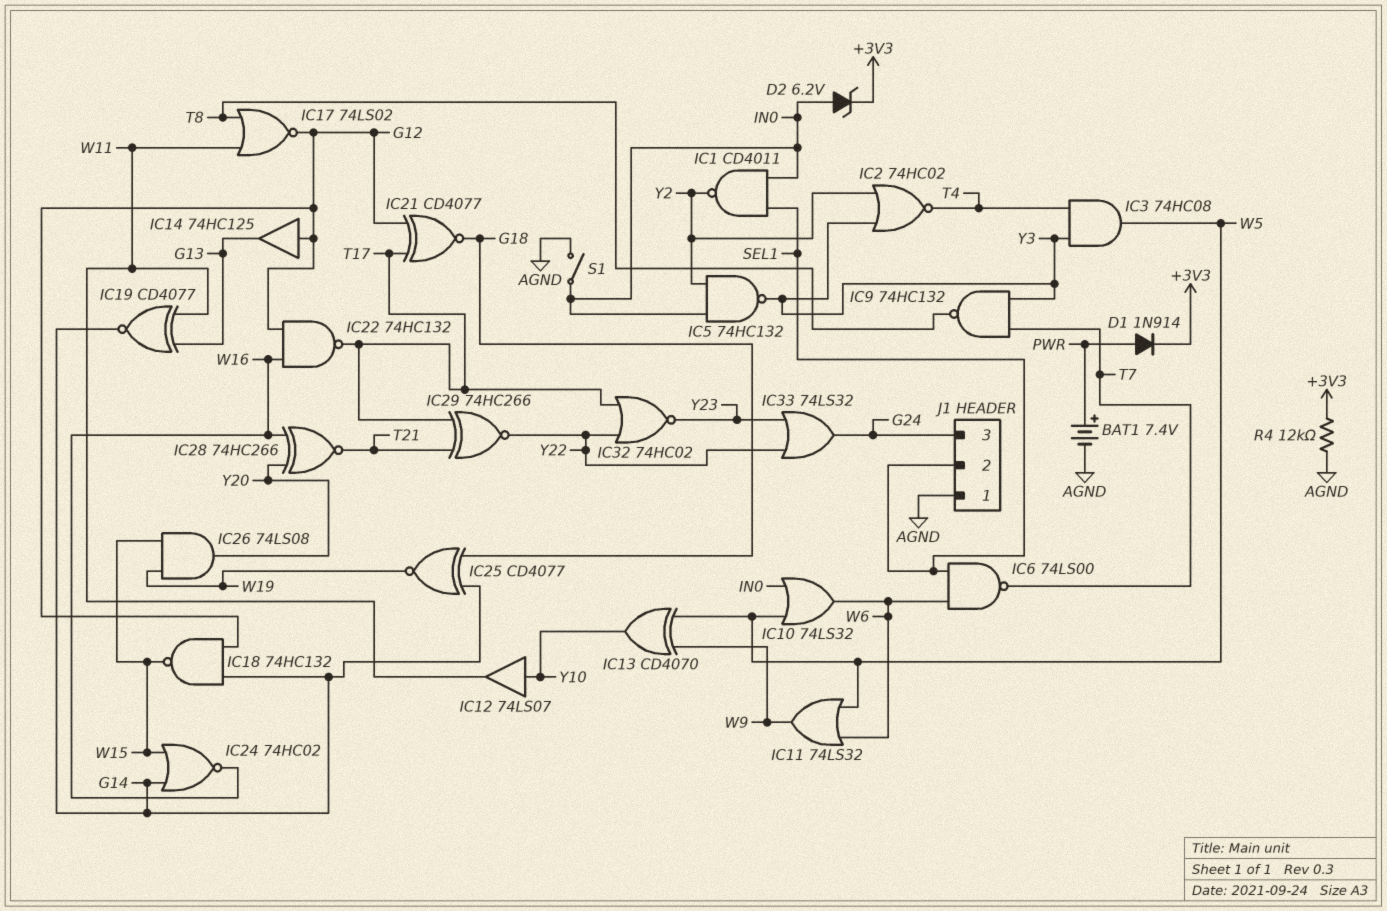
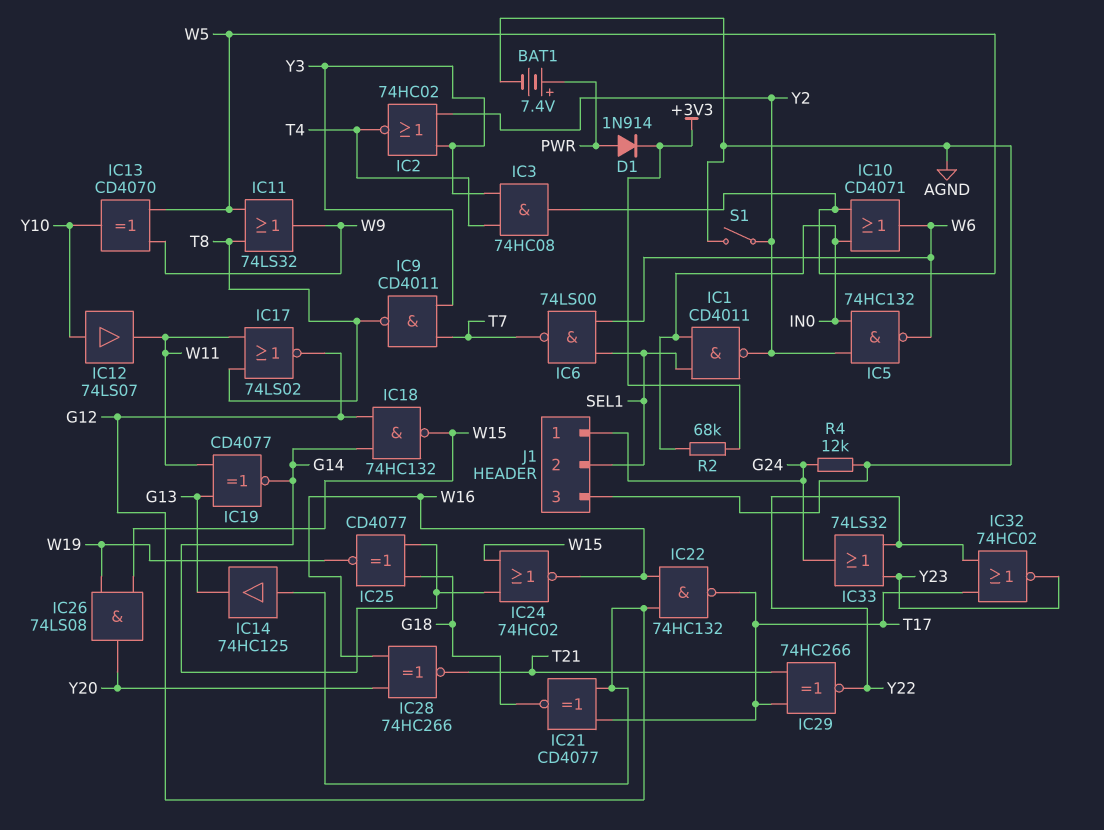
D2: zener 6.2V (A IN0, K +3V3) -> none
IC5: NAND 74HC132 (in IN0, in Y2, out Y3) -> NAND 74HC132 (in IN0, in Y2, out W6)
IC9: NAND 74HC132 (in T7, in Y3, out T8) -> NAND CD4011 (in T7, in Y3, out T8)
IC10: OR 74LS32 (in IN0, in W5, out W6) -> OR CD4071 (in IN0, in W5, out W6)
IC11: OR 74LS32 (in W5, in W6, out W9) -> OR 74LS32 (in T8, in W5, out W9)
J1 pin 1: AGND -> G24
J1 pin 3: G24 -> AGND
R2: none -> 68k (+3V3, IN0)
R4: 12k (+3V3, AGND) -> 12k (AGND, G24)
S1: switch (AGND, IN0) -> switch (AGND, Y2)

